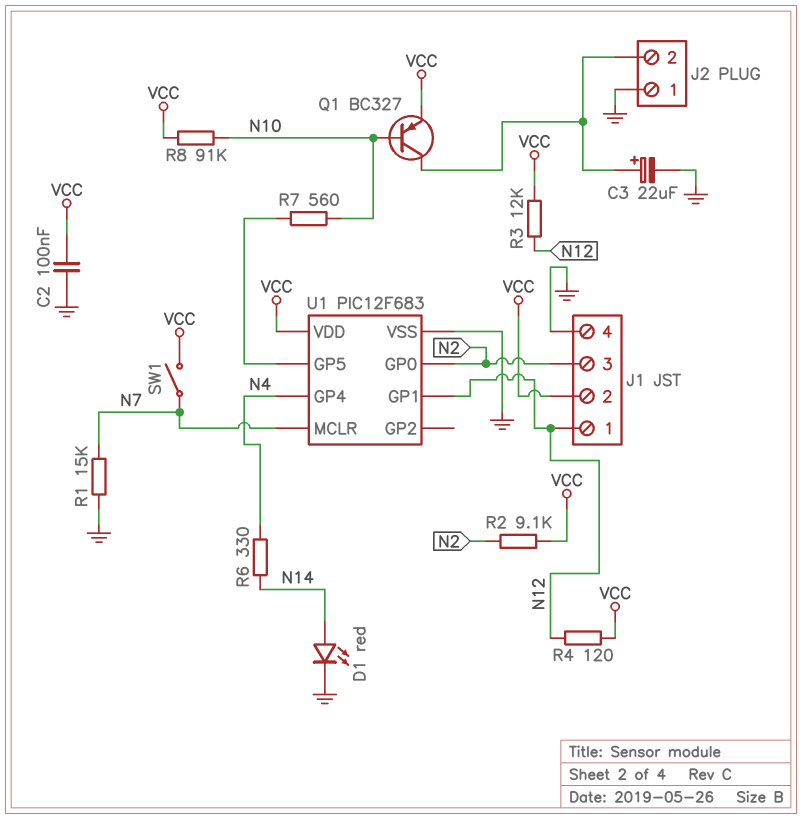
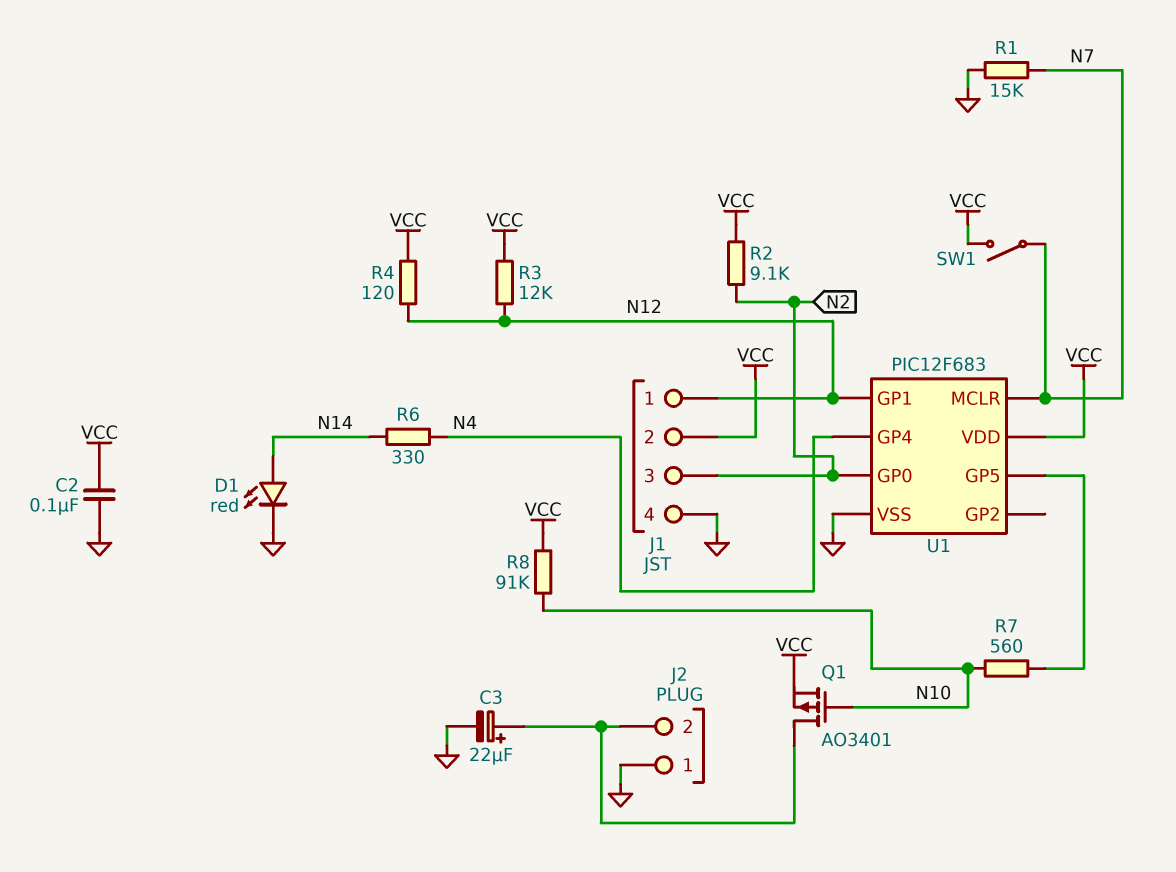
Q1: PNP BC327 (B N10, C J2/2, E VCC) -> PMOS AO3401 (G N10, D J2/2, S VCC)

